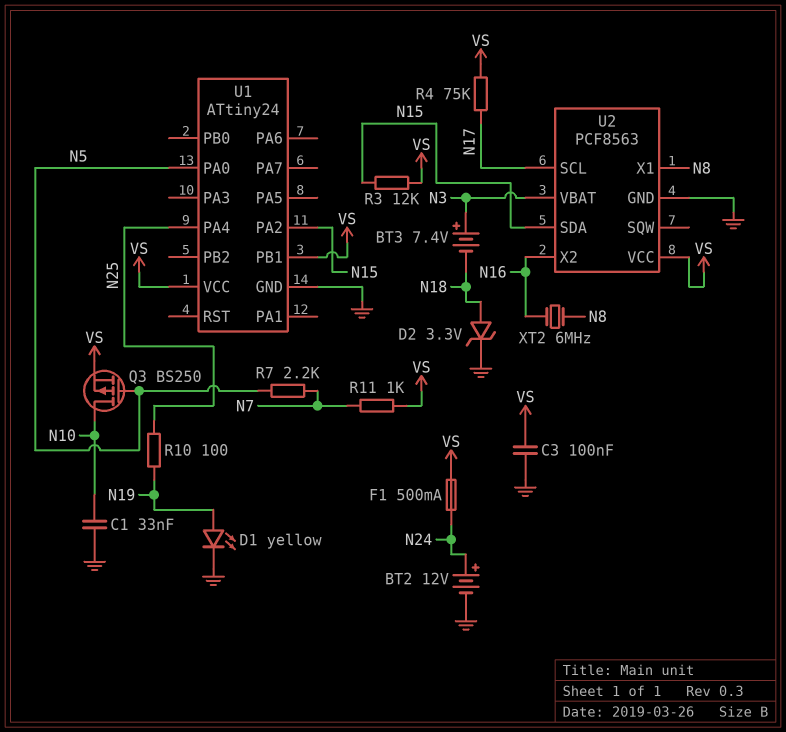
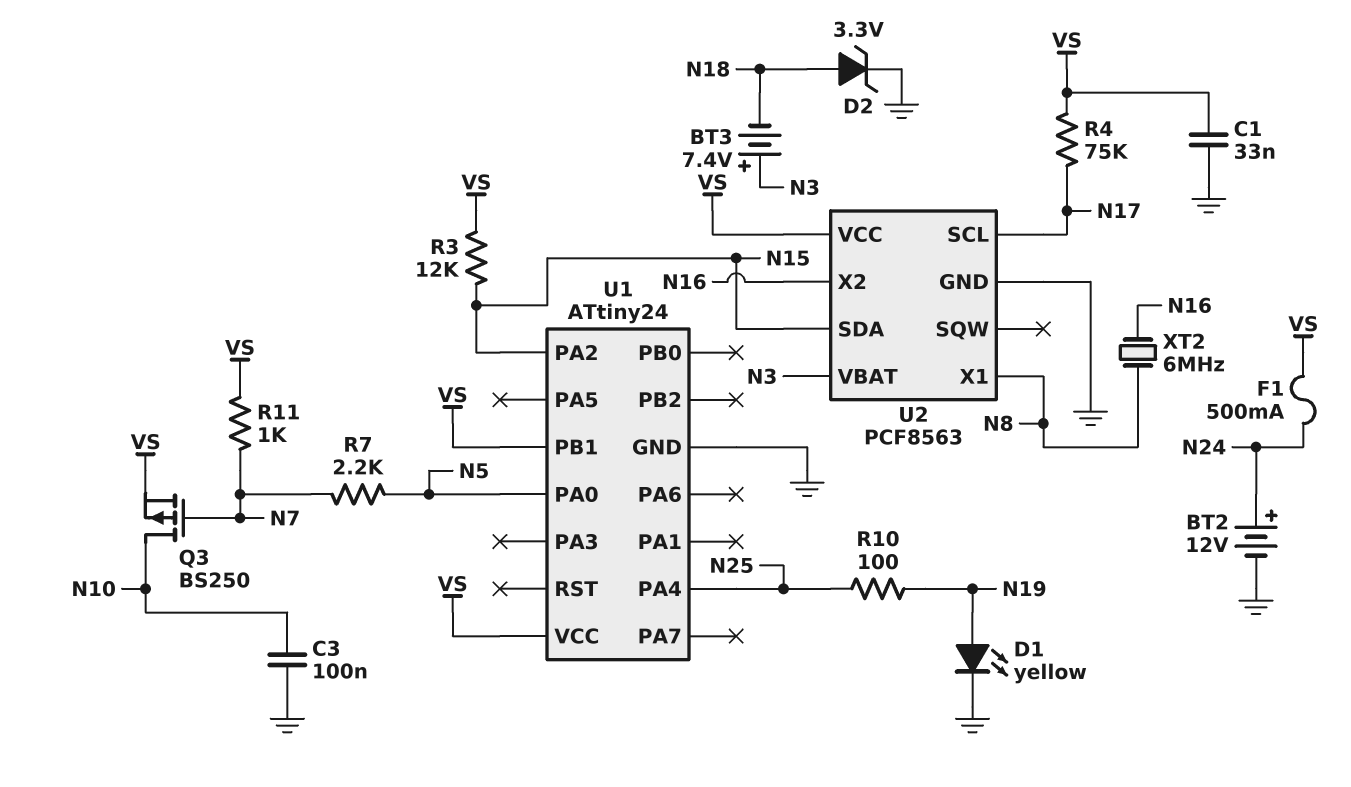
C1: 33nF (GND, N10) -> 33nF (GND, VS)
C3: 100nF (GND, VS) -> 100nF (GND, N10)
Q3: PMOS BS250 (G N5, D N10, S VS) -> PMOS BS250 (G N7, D N10, S VS)

